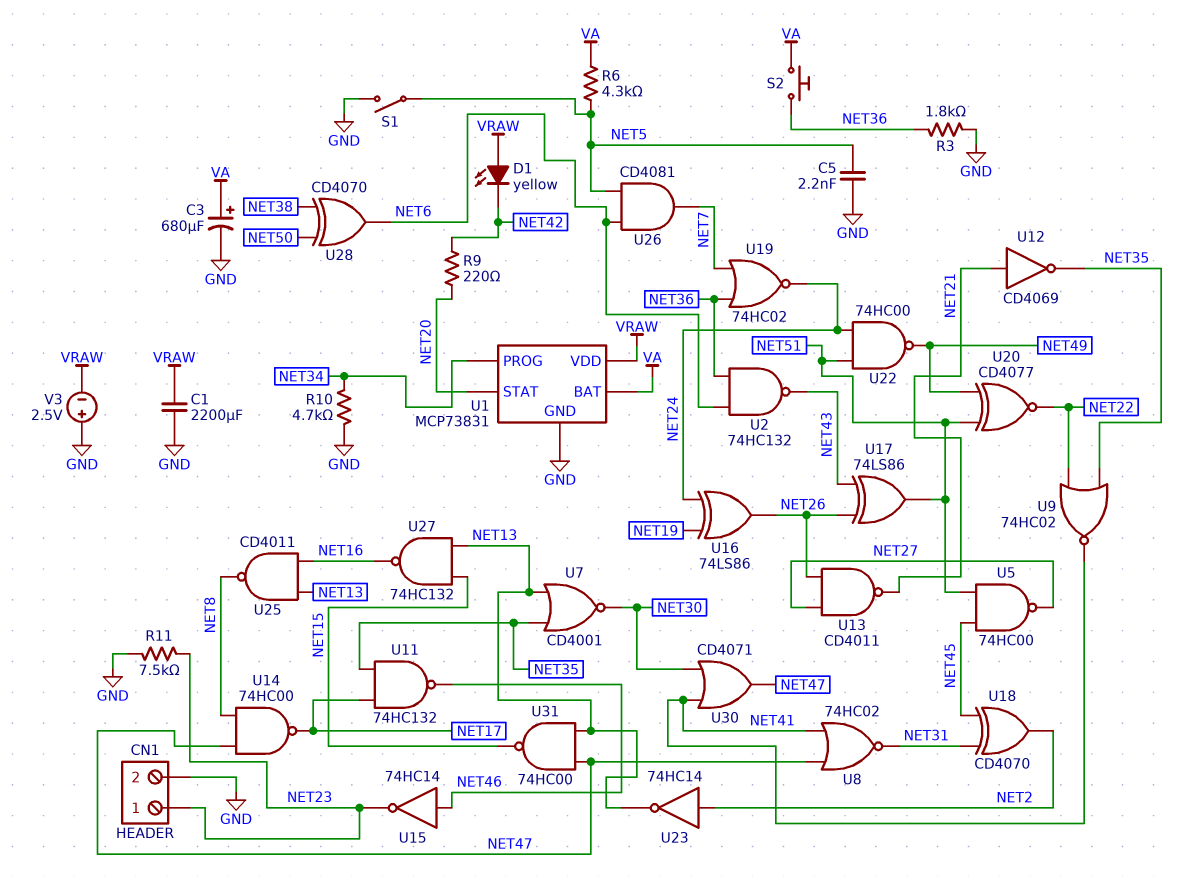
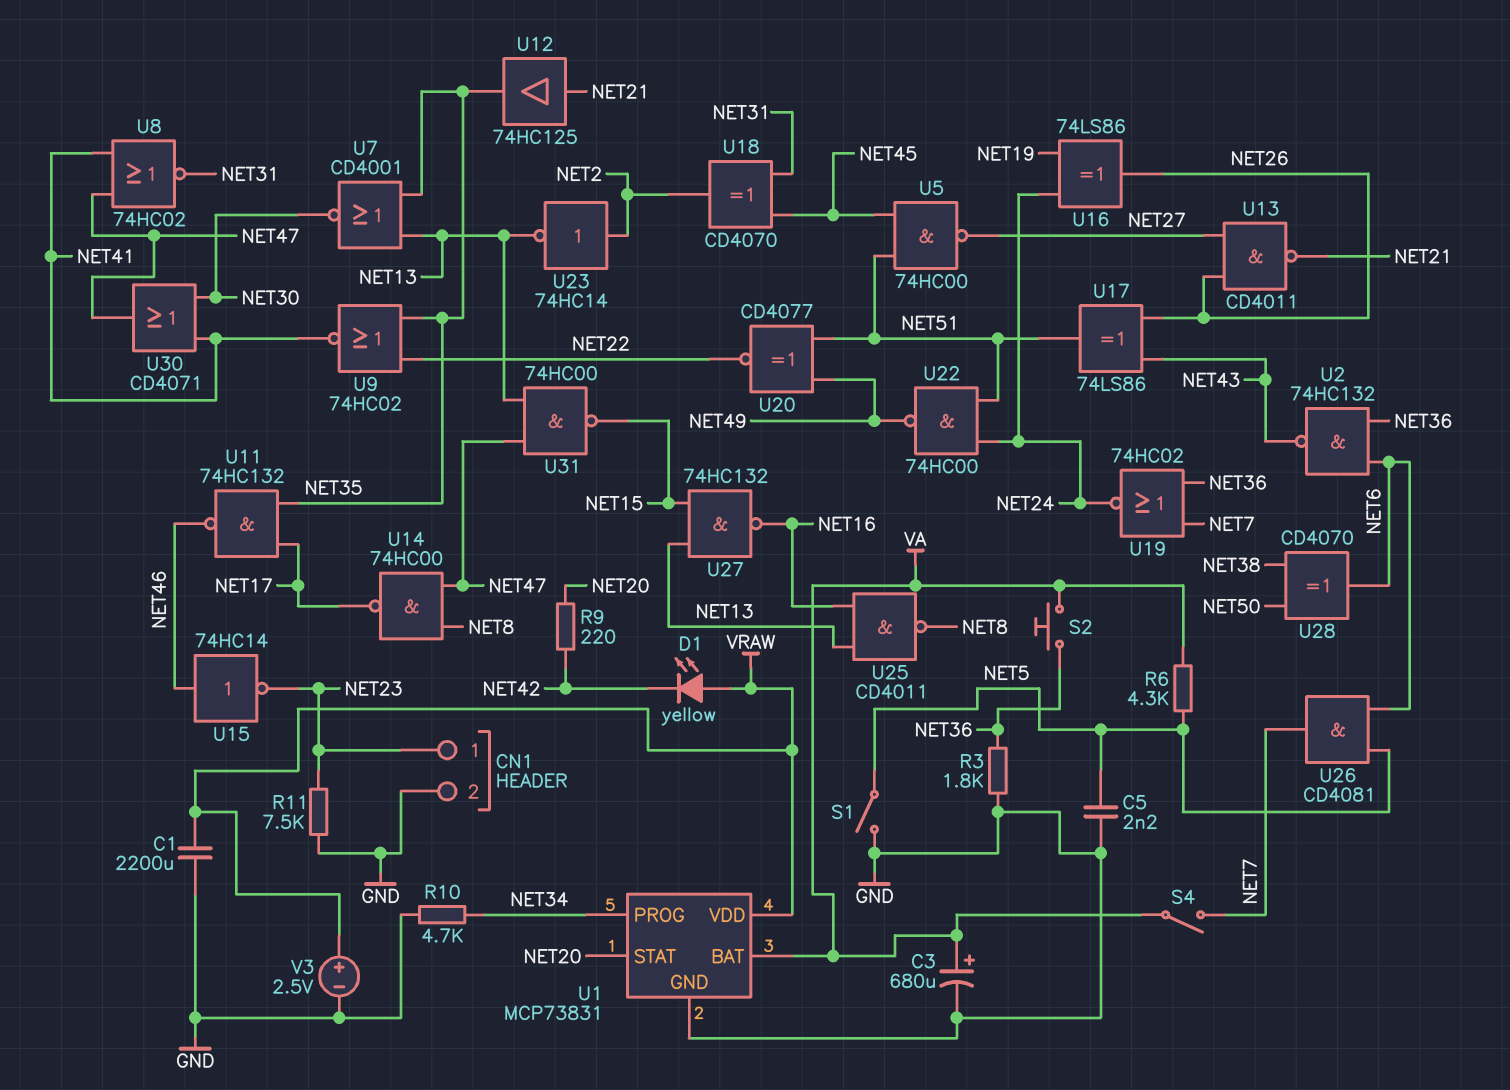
S4: none -> switch (NET7, VA)
U12: NOT CD4069 (in NET21, out NET35) -> buffer 74HC125 (in NET21, out NET35)
V3: 2.5V (plus GND, minus VRAW) -> 2.5V (plus VRAW, minus GND)

